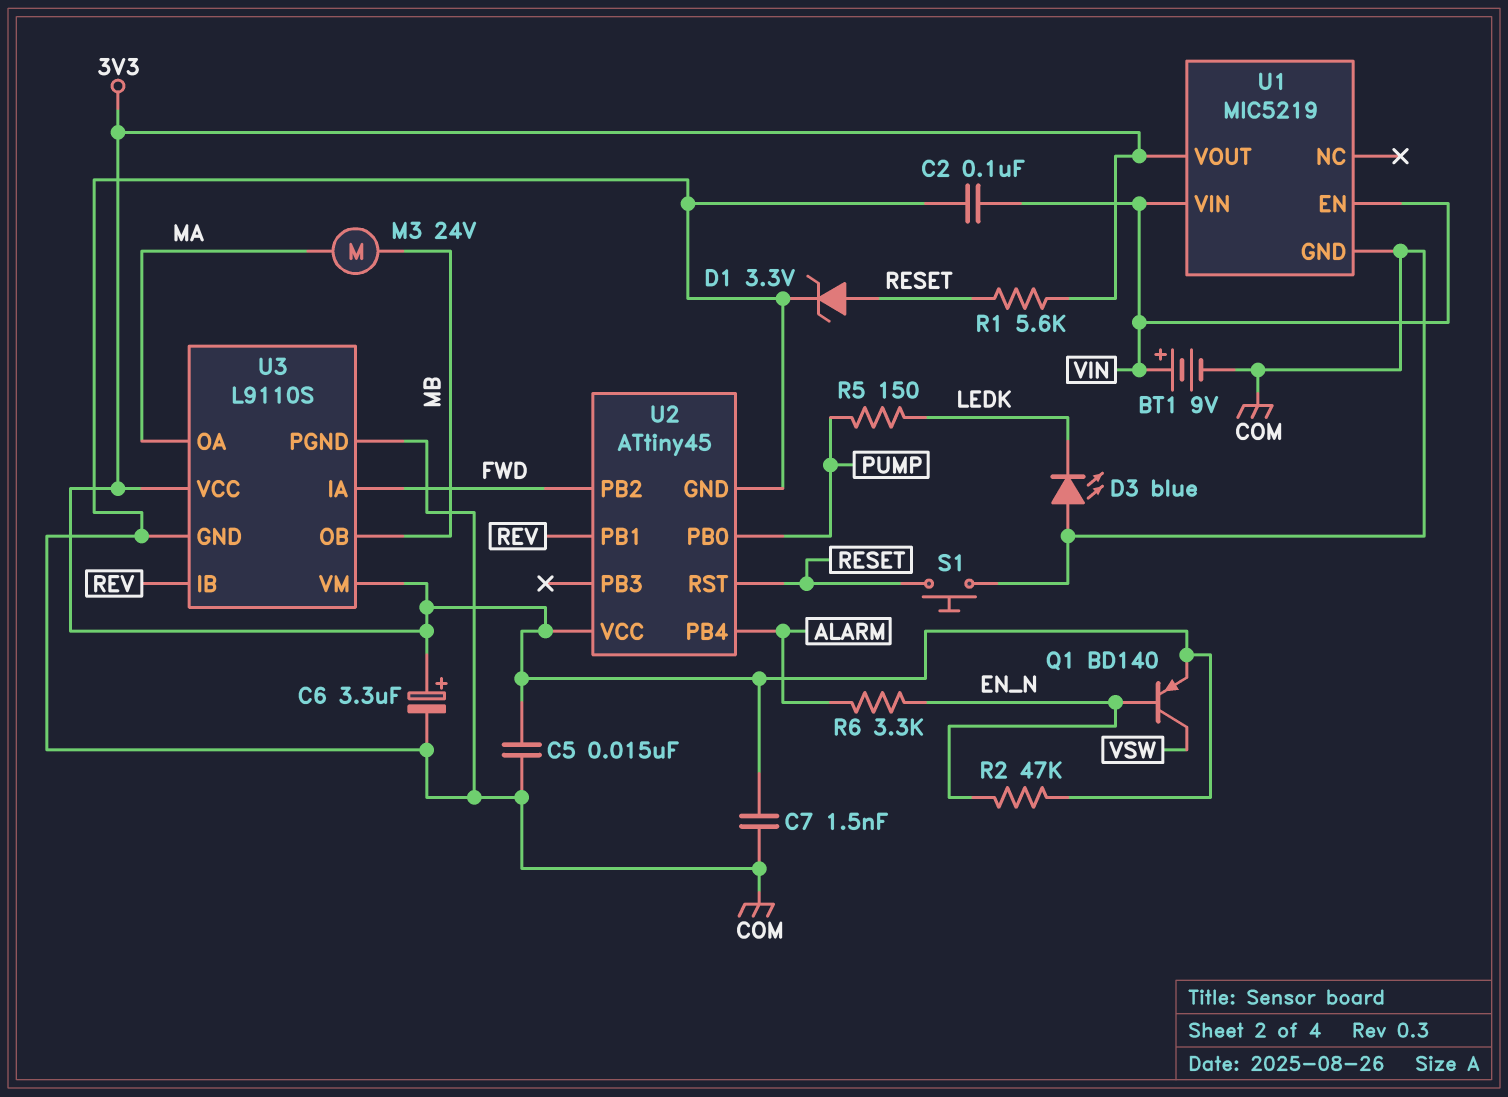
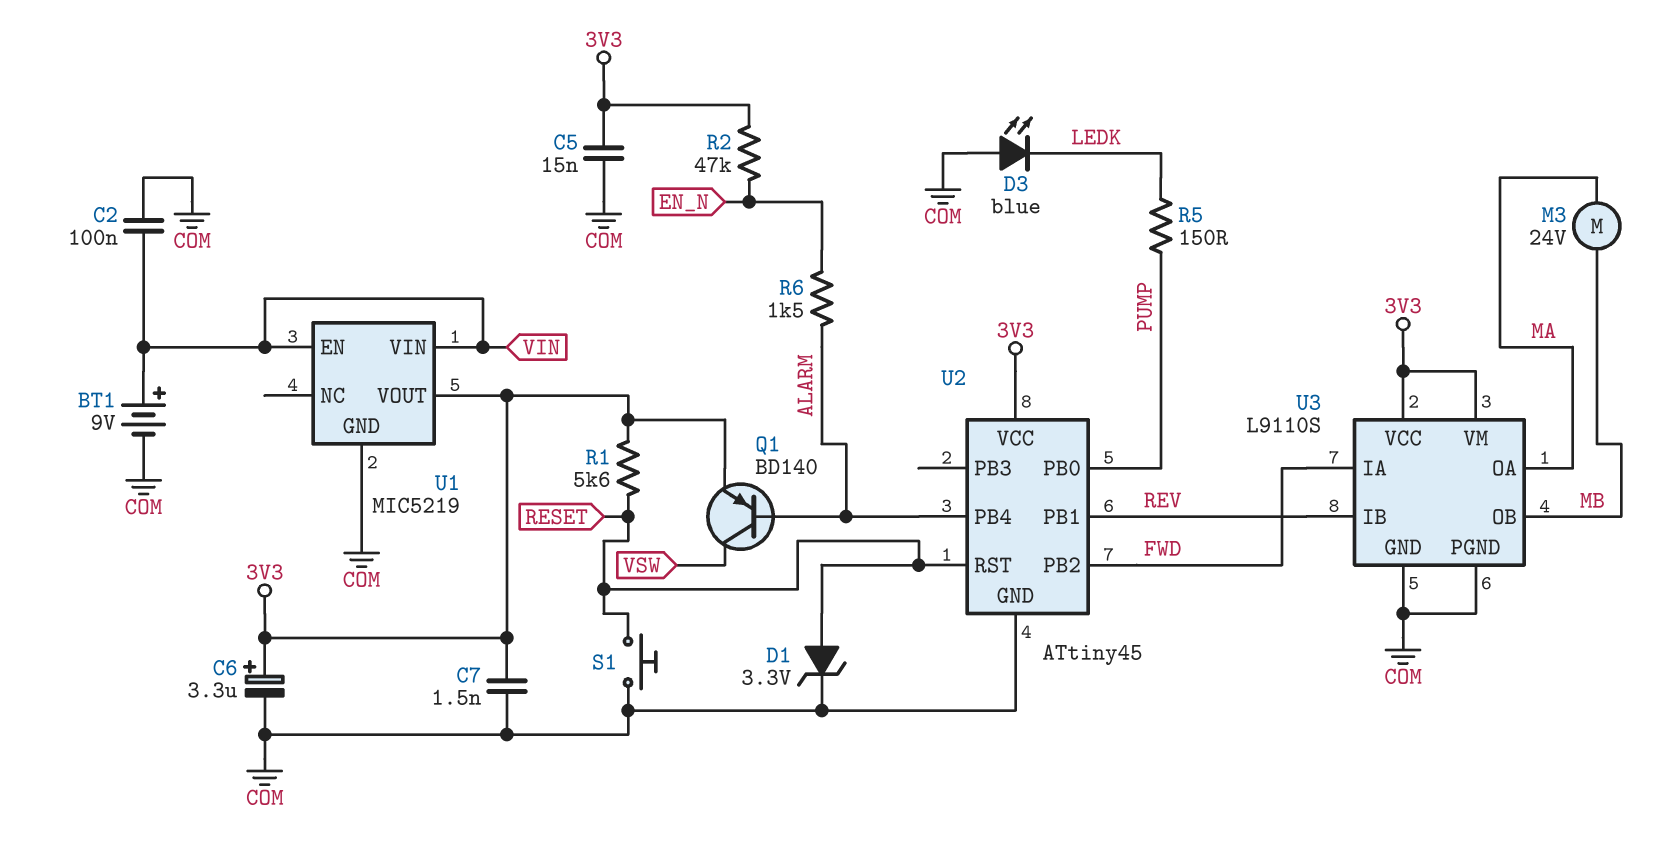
Q1: PNP BD140 (B EN_N, C VSW, E 3V3) -> PNP BD140 (B ALARM, C VSW, E 3V3)
R6: 3.3k (ALARM, EN_N) -> 1.5k (ALARM, EN_N)

